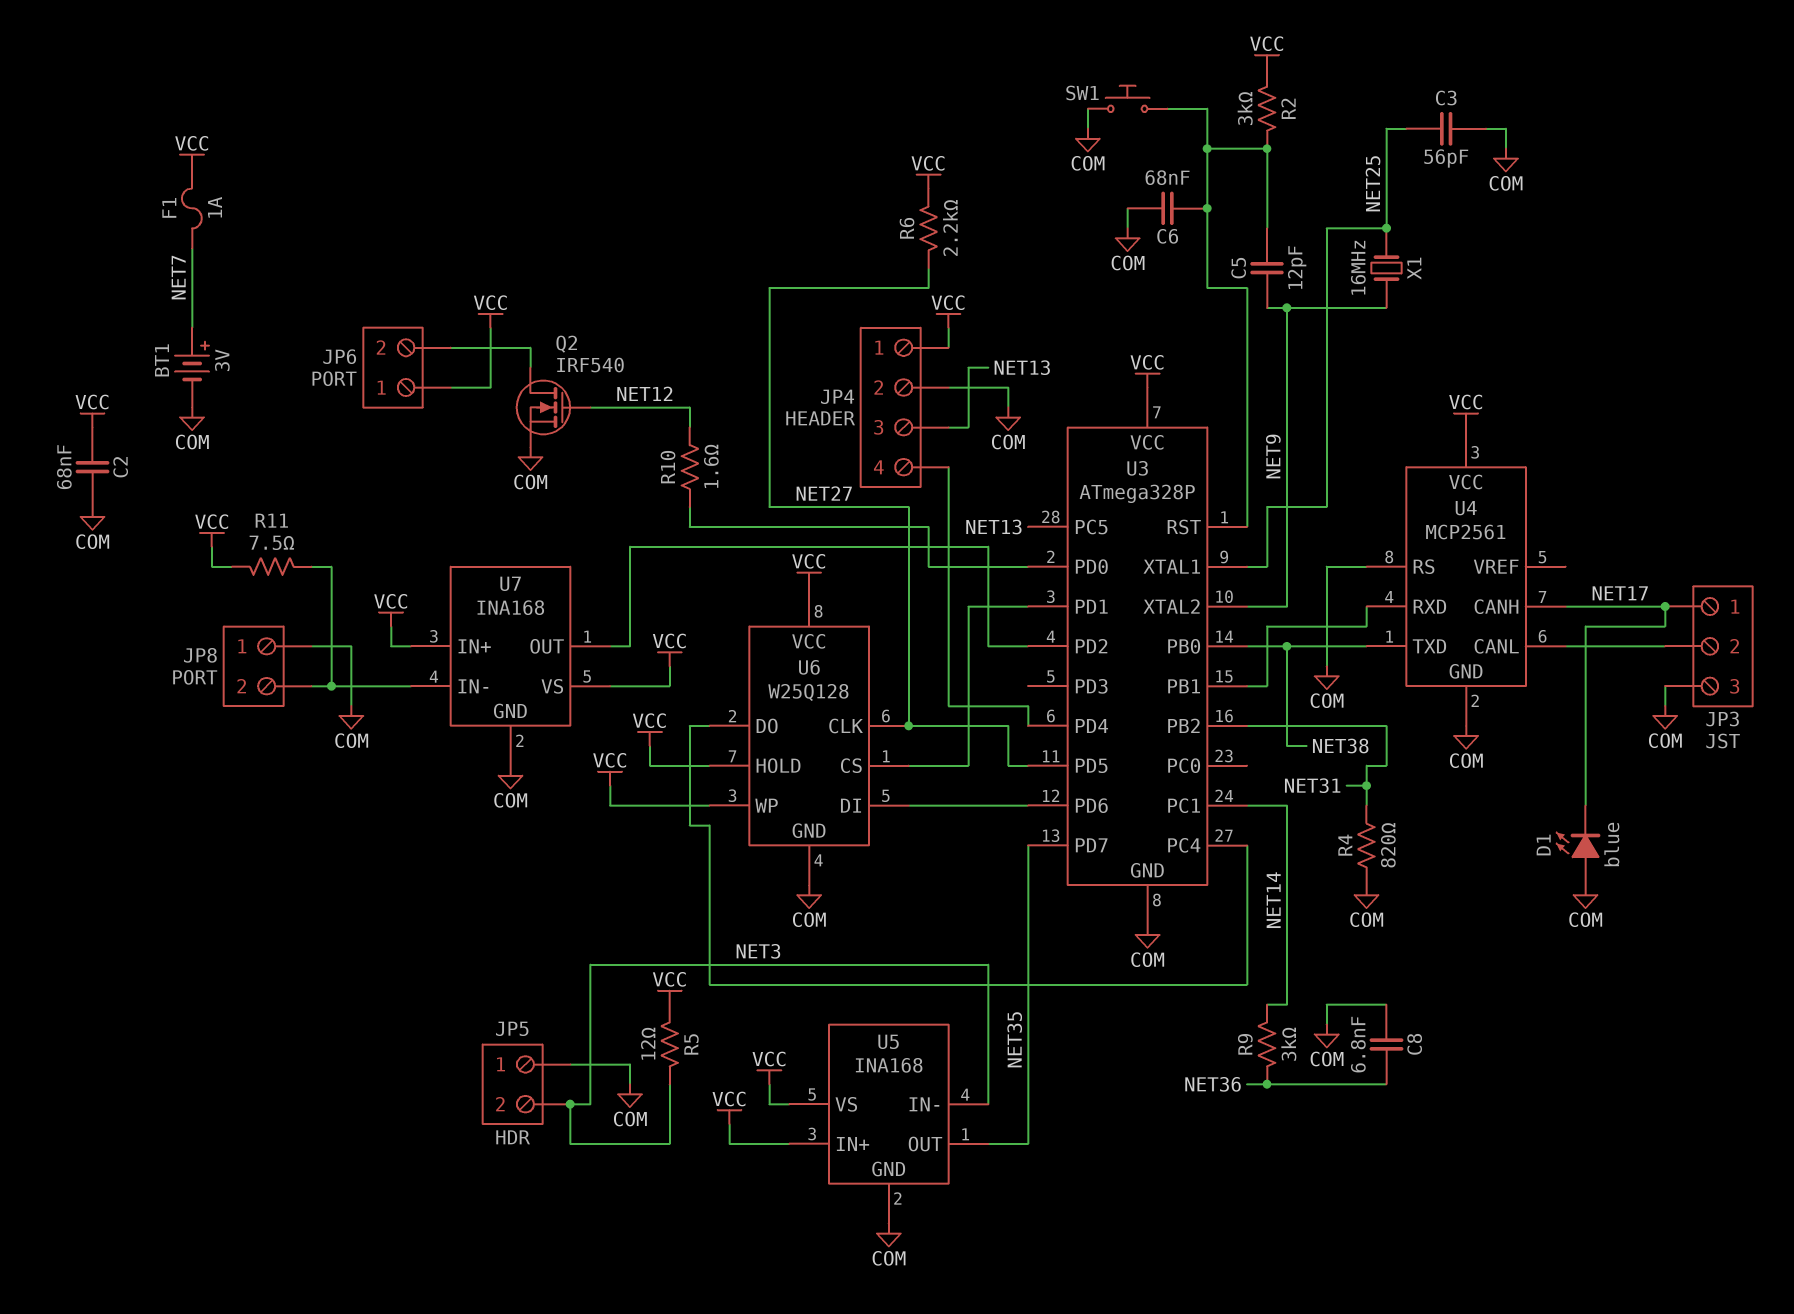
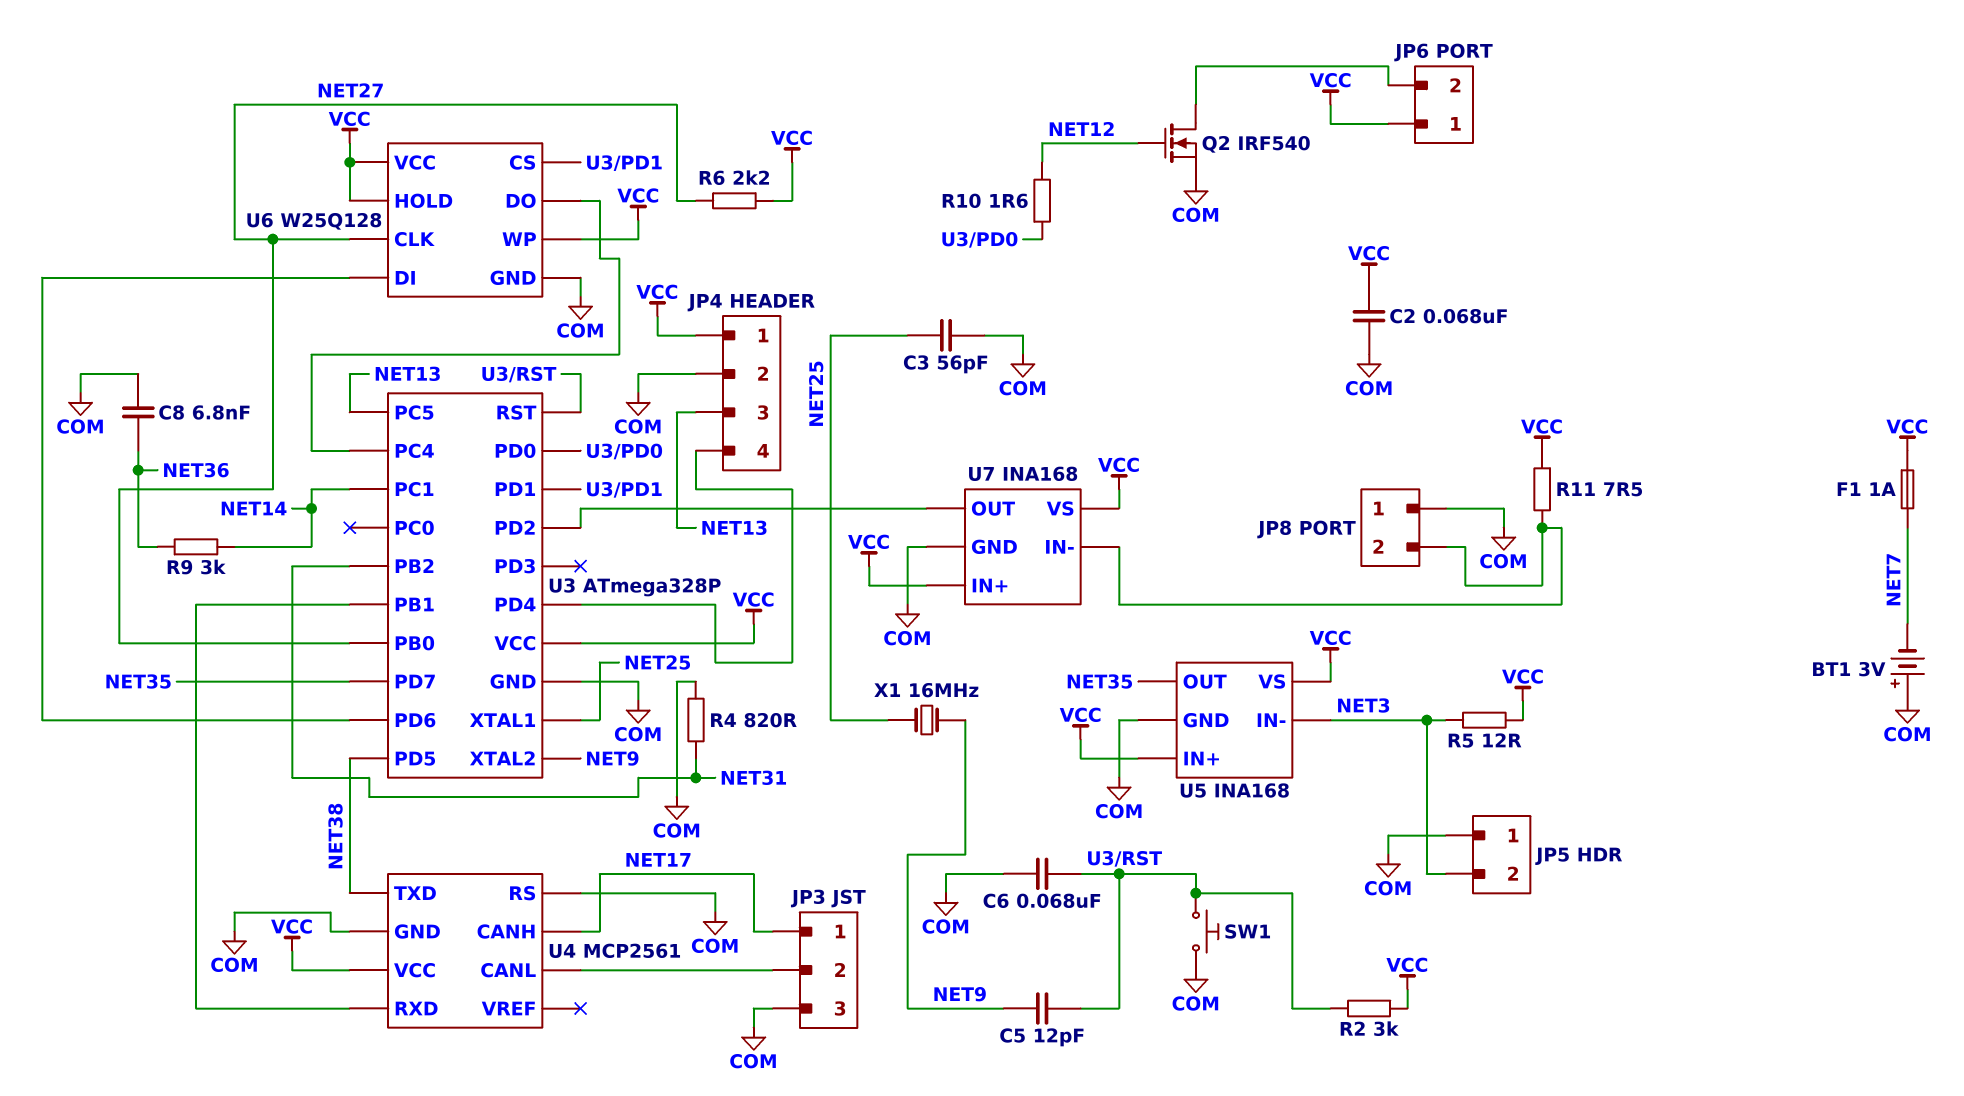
BT1: 3V (plus NET7, minus COM) -> 3V (plus COM, minus NET7)
D1: LED blue (A COM, K NET17) -> none
U3 pin PB0: NET38 -> NET27
U3 pin PD5: NET27 -> NET38

